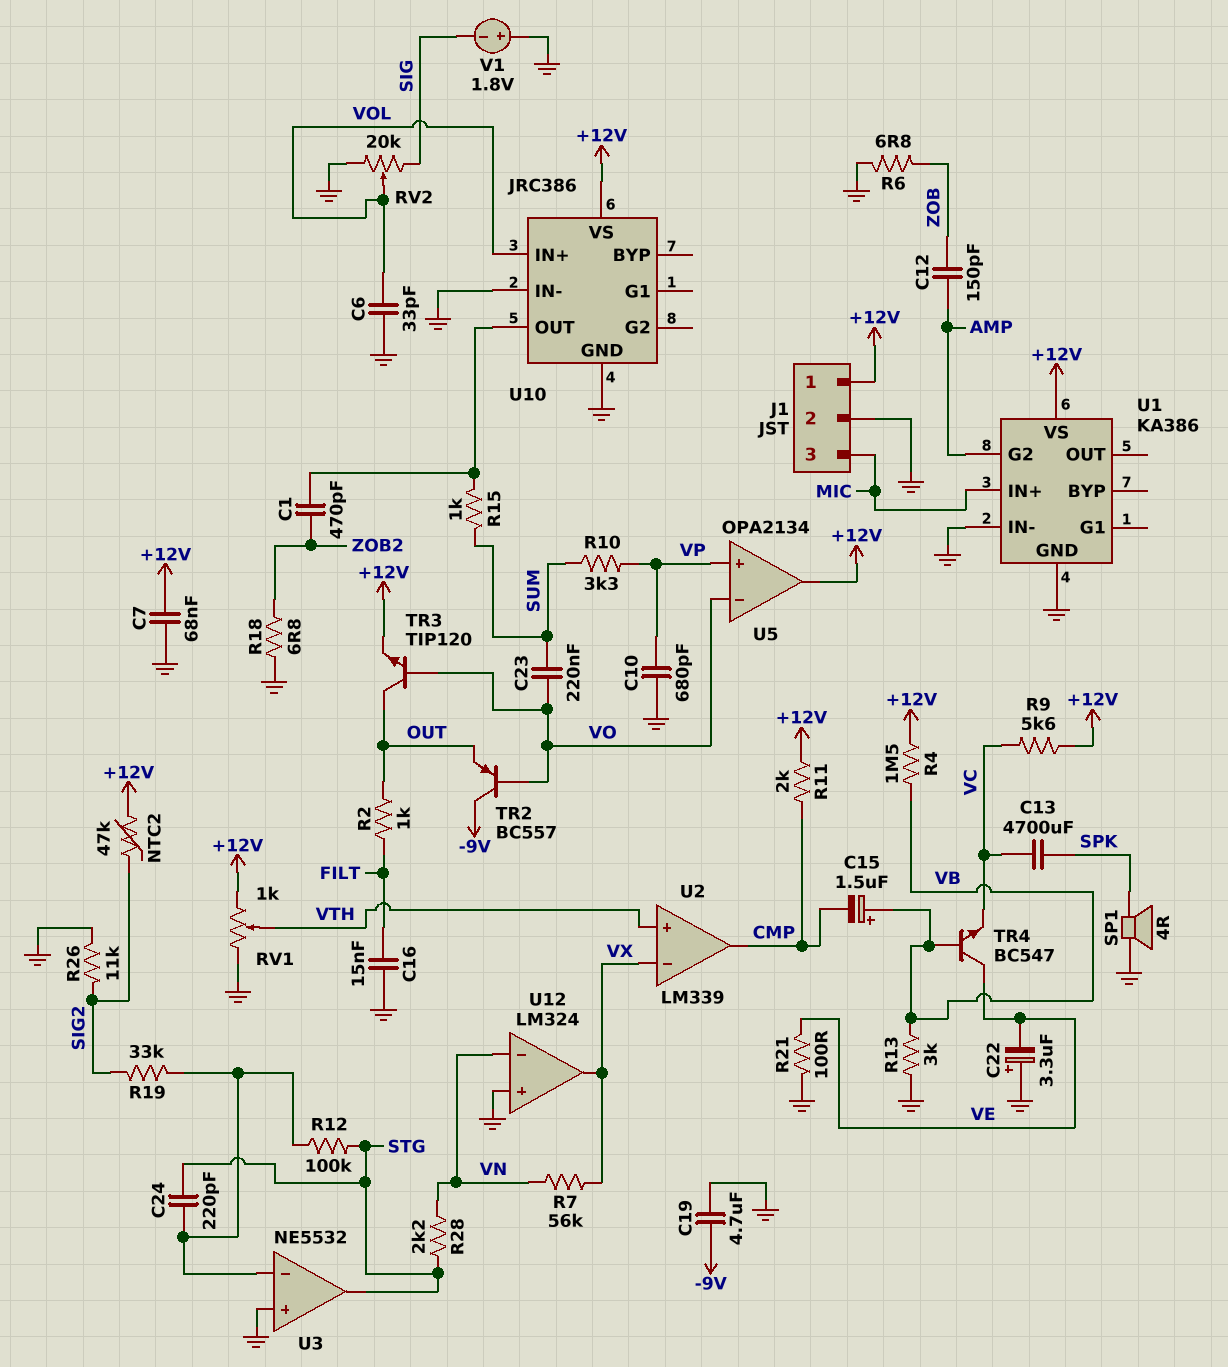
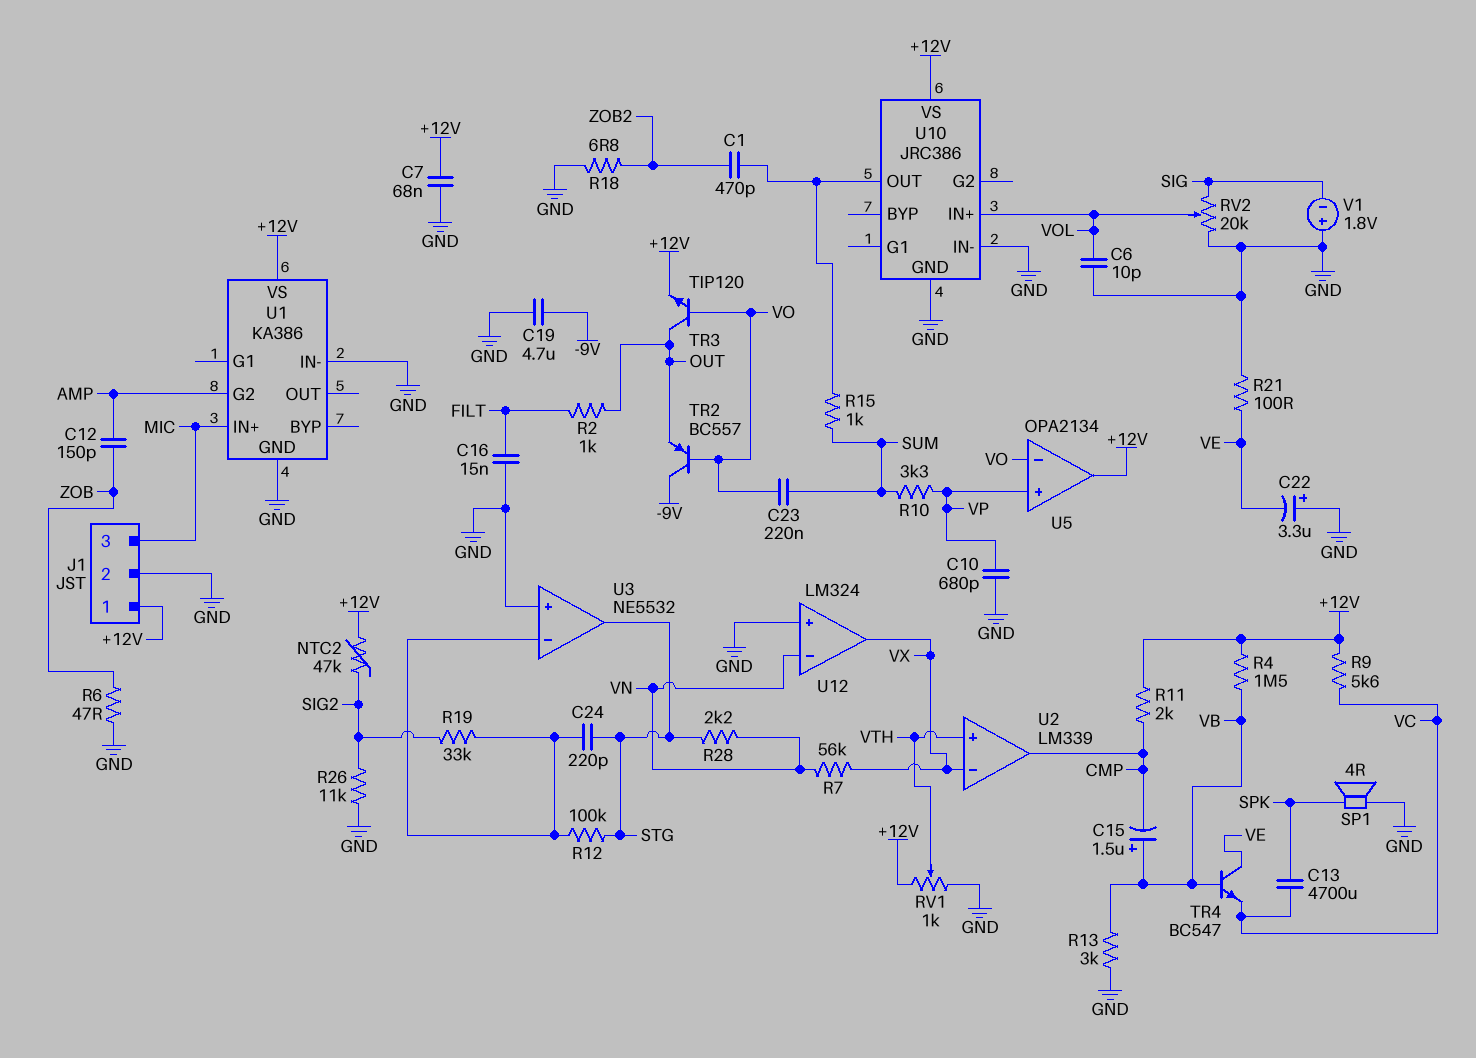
C6: 33pF (GND, VOL) -> 10pF (GND, VOL)
R6: 6.8 (GND, ZOB) -> 47 (GND, ZOB)

